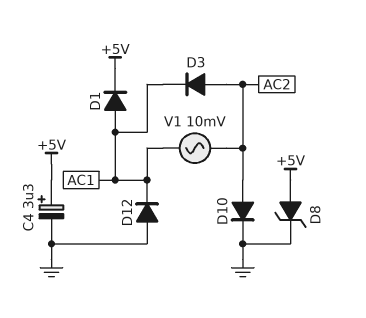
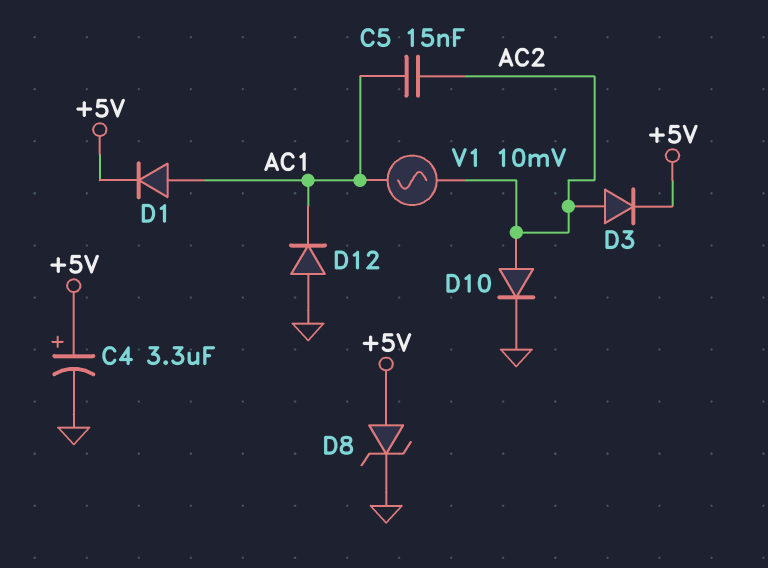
C5: none -> 15nF (AC1, AC2)
D3: diode (A AC2, K AC1) -> diode (A AC2, K +5V)

